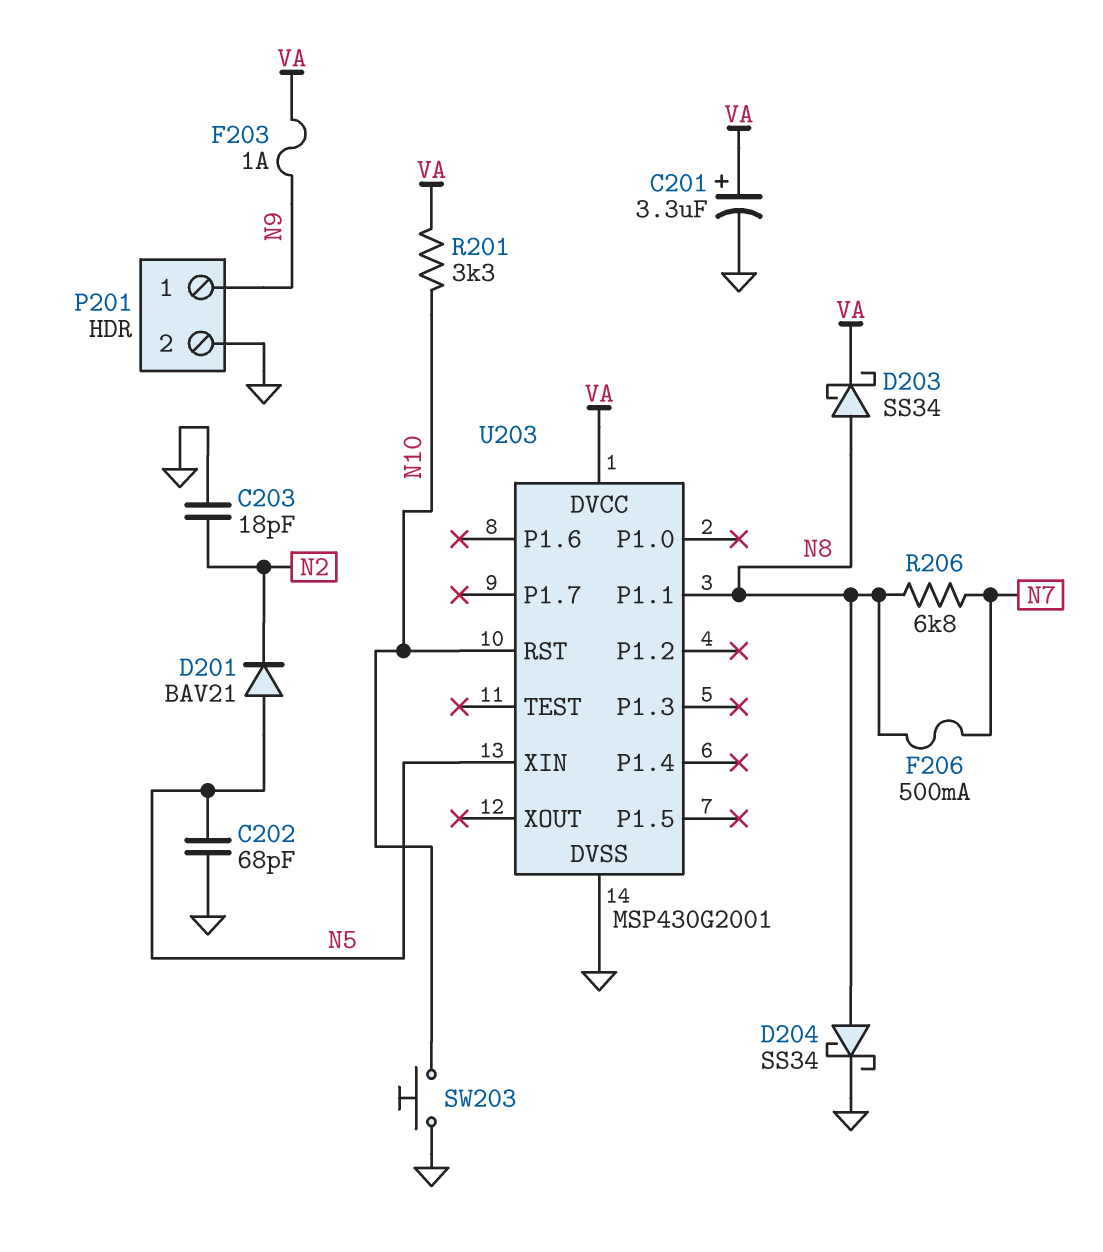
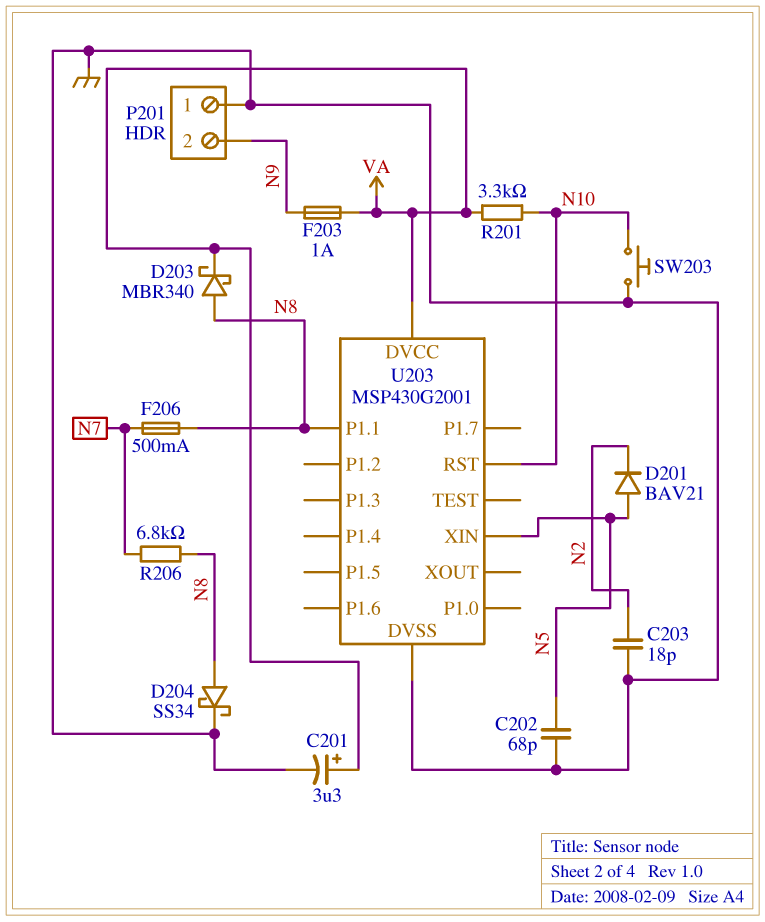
D203: schottky SS34 (A N8, K VA) -> schottky MBR340 (A N8, K VA)
P201 pin 1: N9 -> GND
P201 pin 2: GND -> N9

